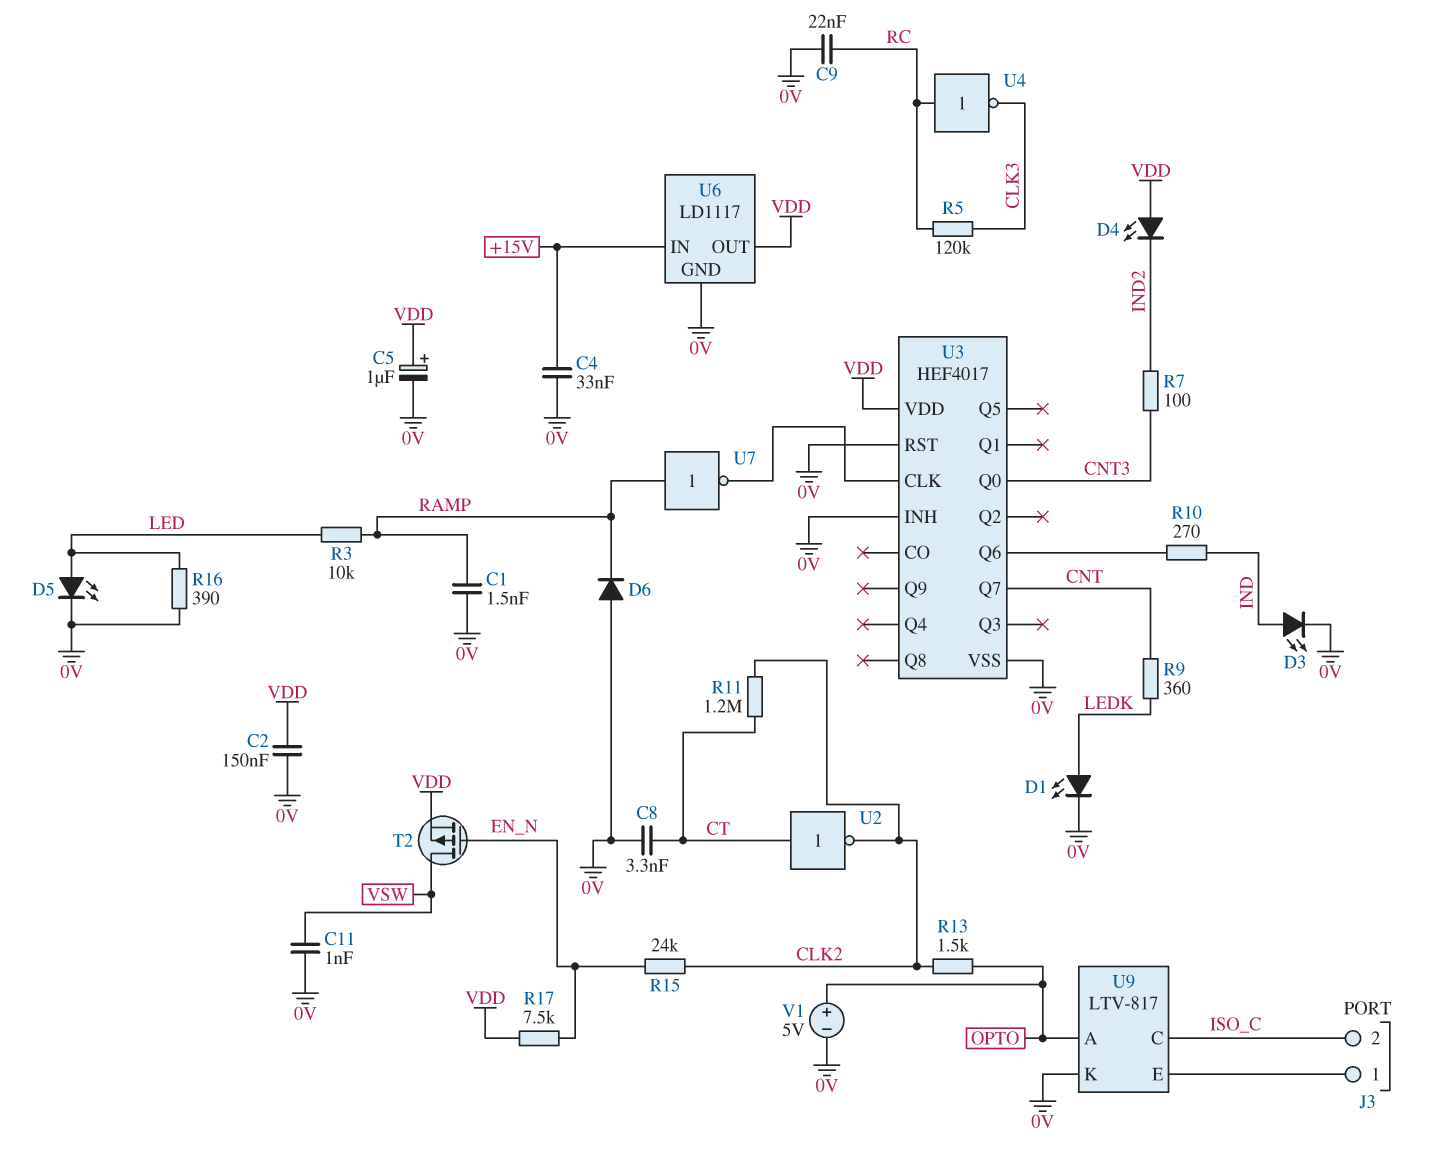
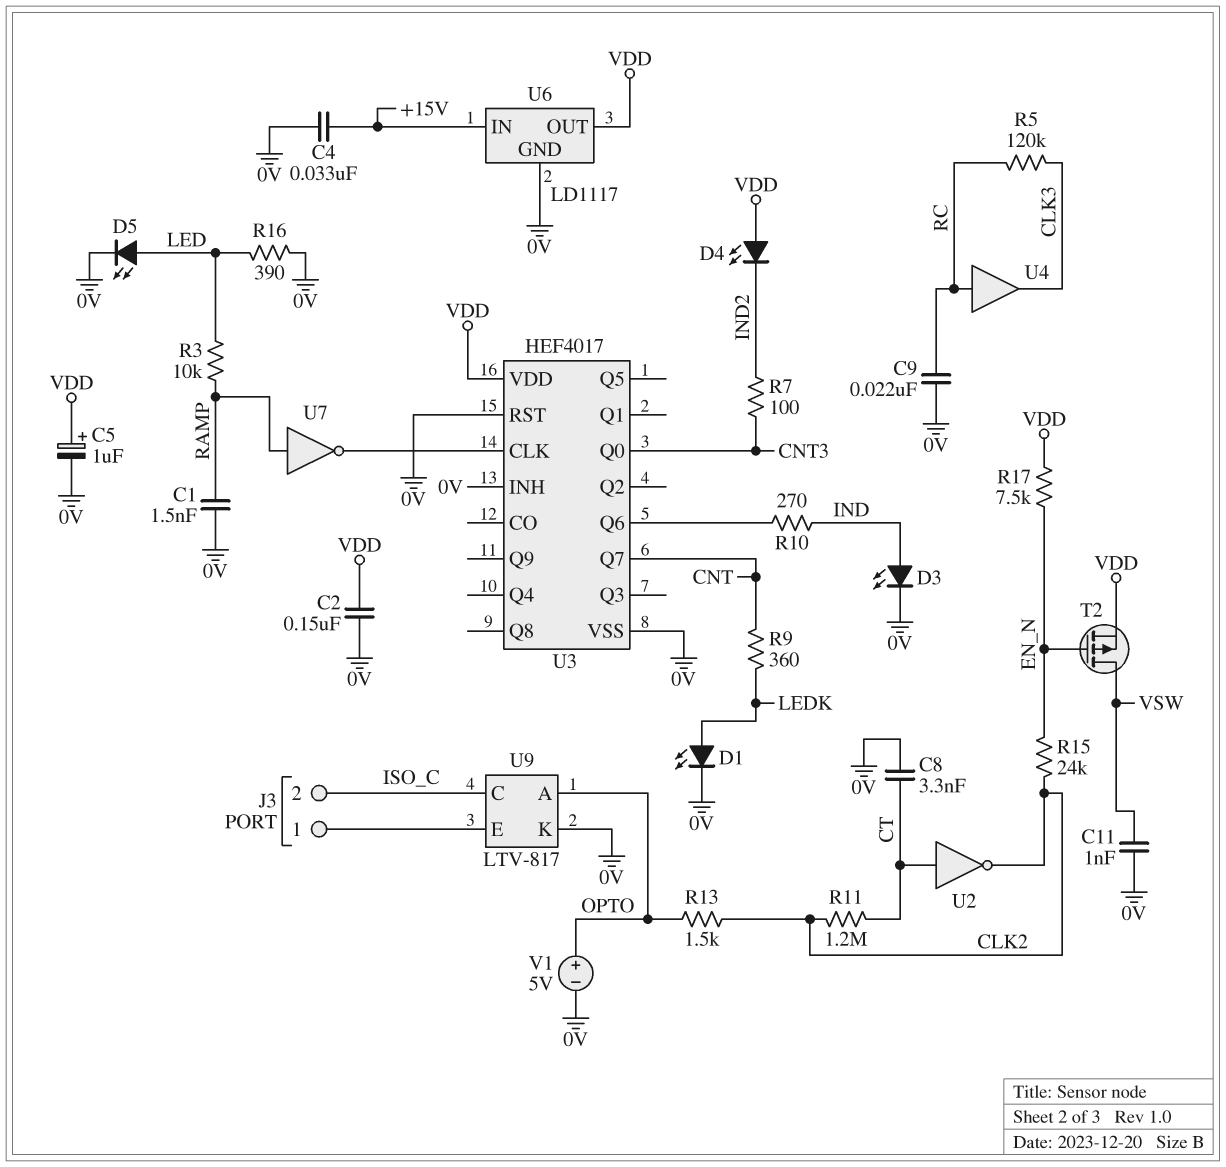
D6: diode (A 0V, K RAMP) -> none
U4: NOT (in RC, out CLK3) -> buffer (in RC, out CLK3)

